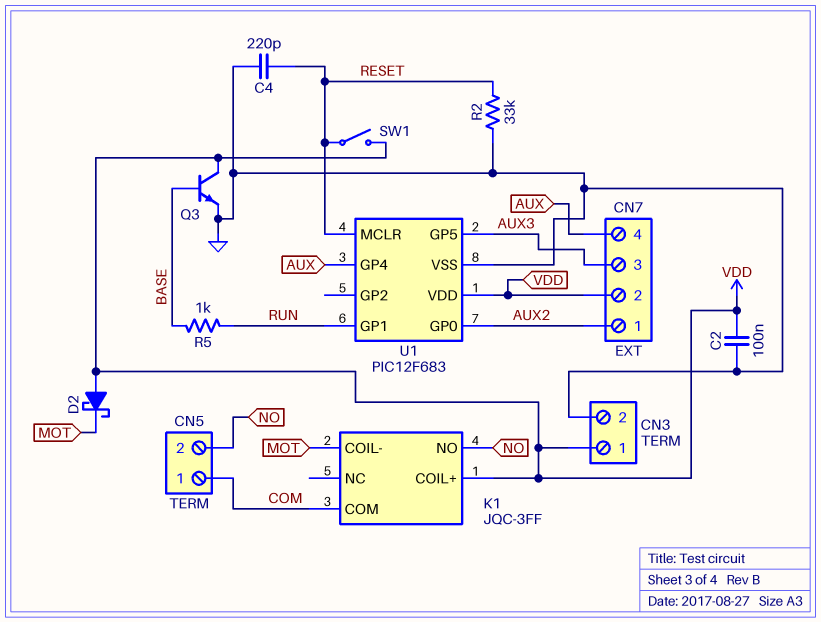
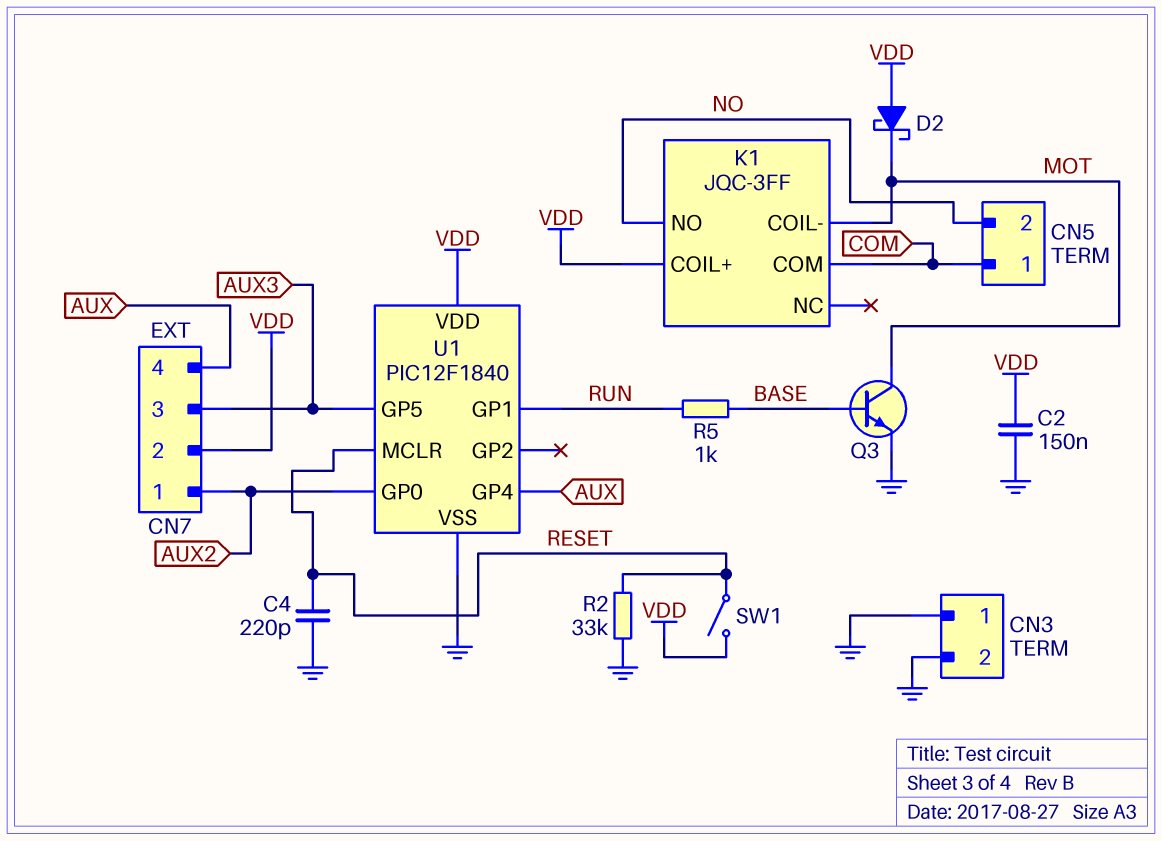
C2: 100nF (GND, VDD) -> 150nF (GND, VDD)
CN3 pin 1: VDD -> GND
Q3: NPN (B BASE, C VDD, E GND) -> NPN (B BASE, C MOT, E GND)
U1: PIC12F683 -> PIC12F1840

